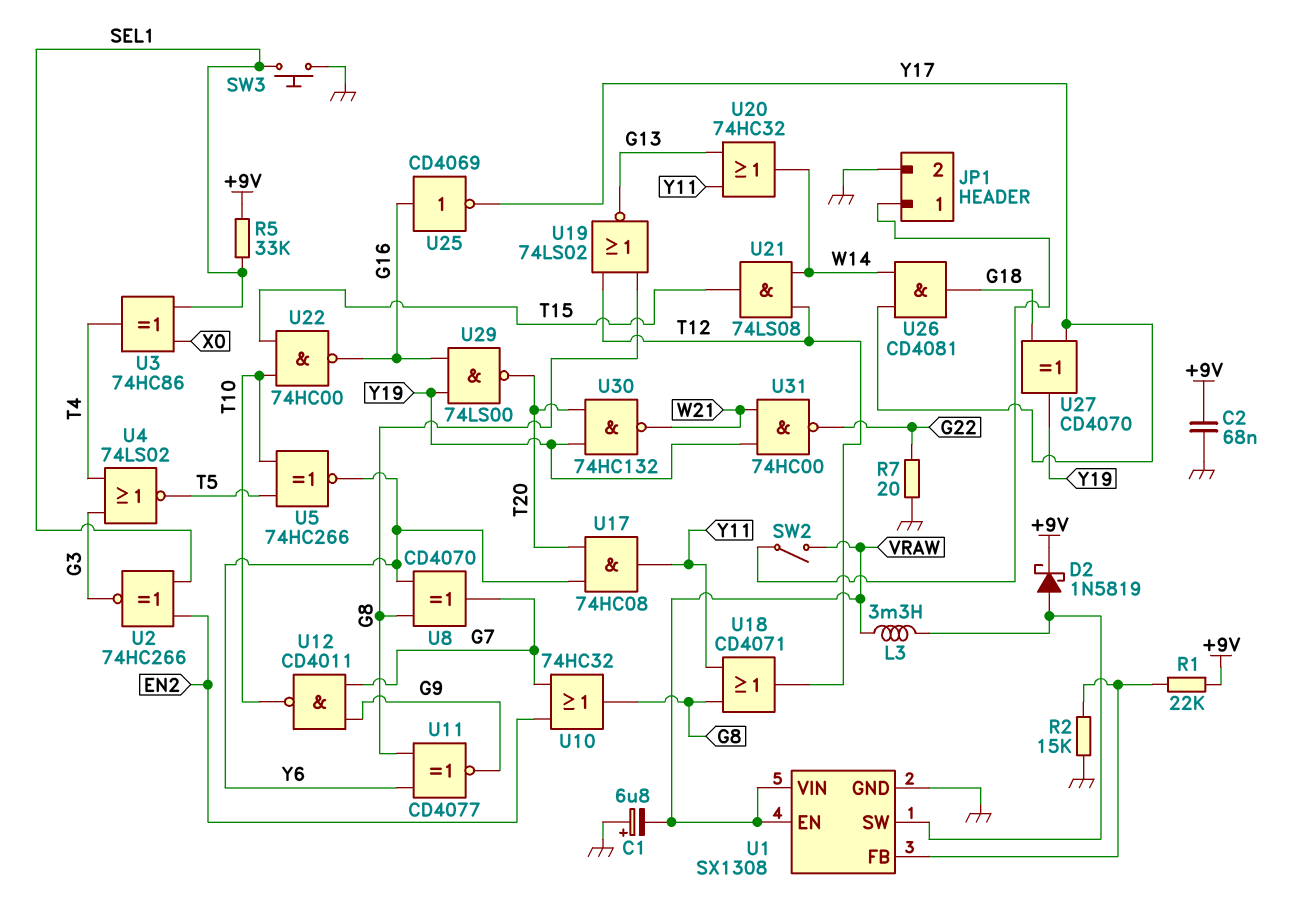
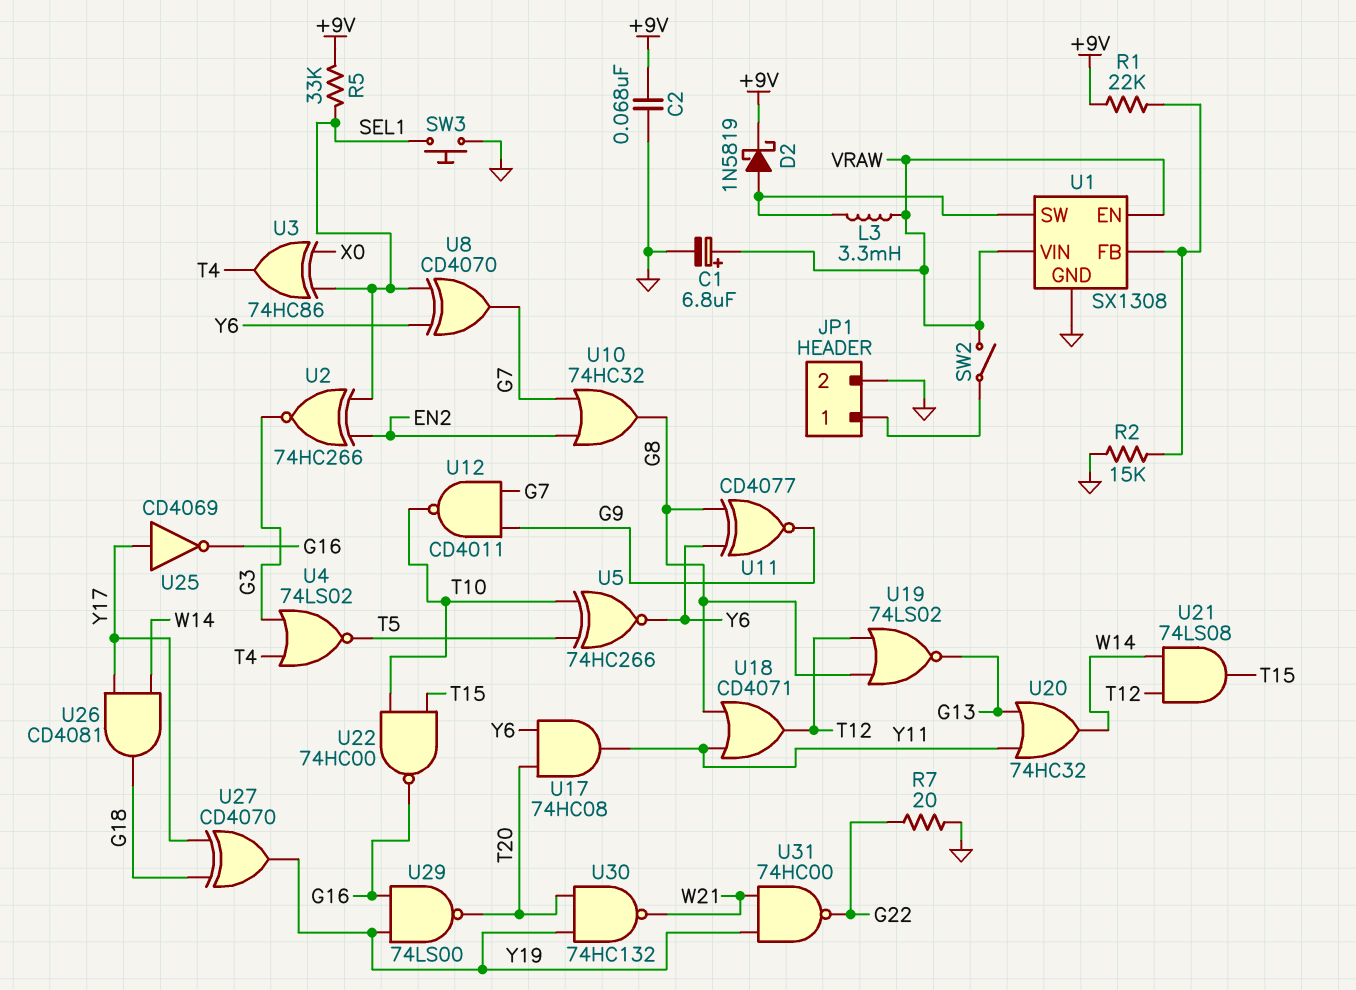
C1: 6.8uF (plus GND, minus VRAW) -> 6.8uF (plus VRAW, minus GND)
U8: XOR CD4070 (in G8, in Y6, out G7) -> XOR CD4070 (in SEL1, in Y6, out G7)
U25: NOT CD4069 (in G16, out Y17) -> NOT CD4069 (in Y17, out G16)

